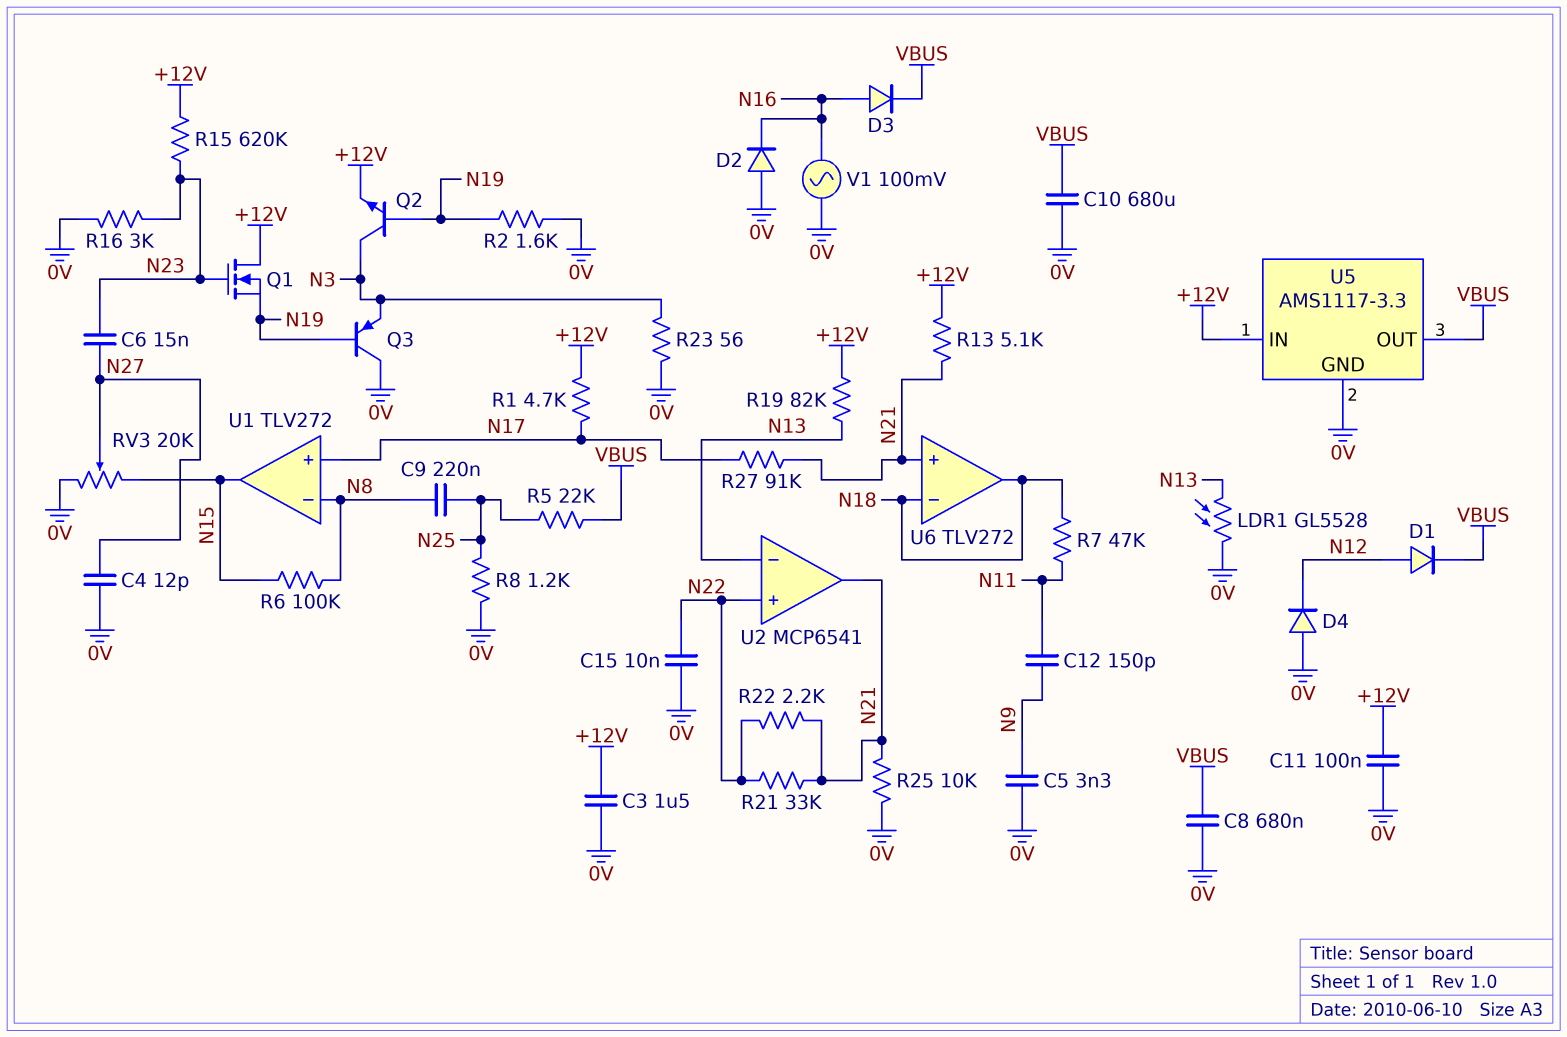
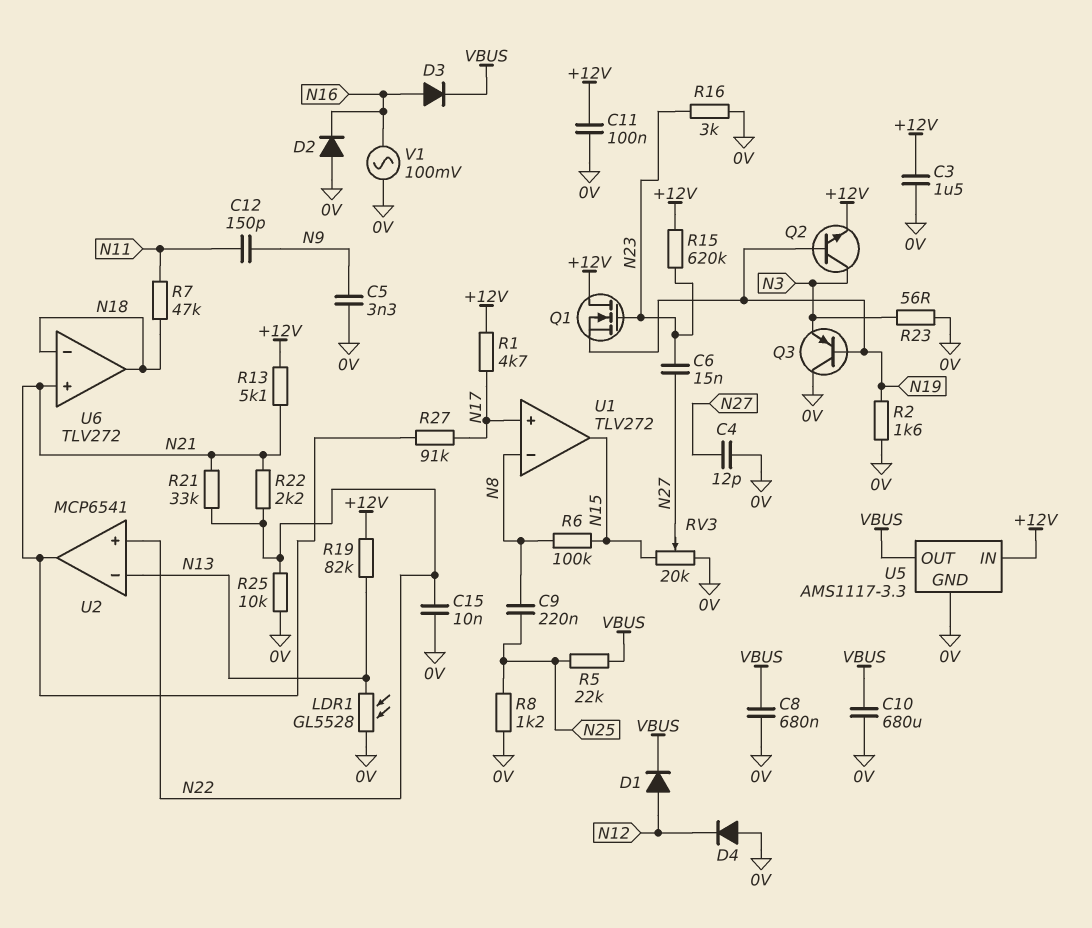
R25: 10k (0V, N21) -> 10k (0V, N22)

